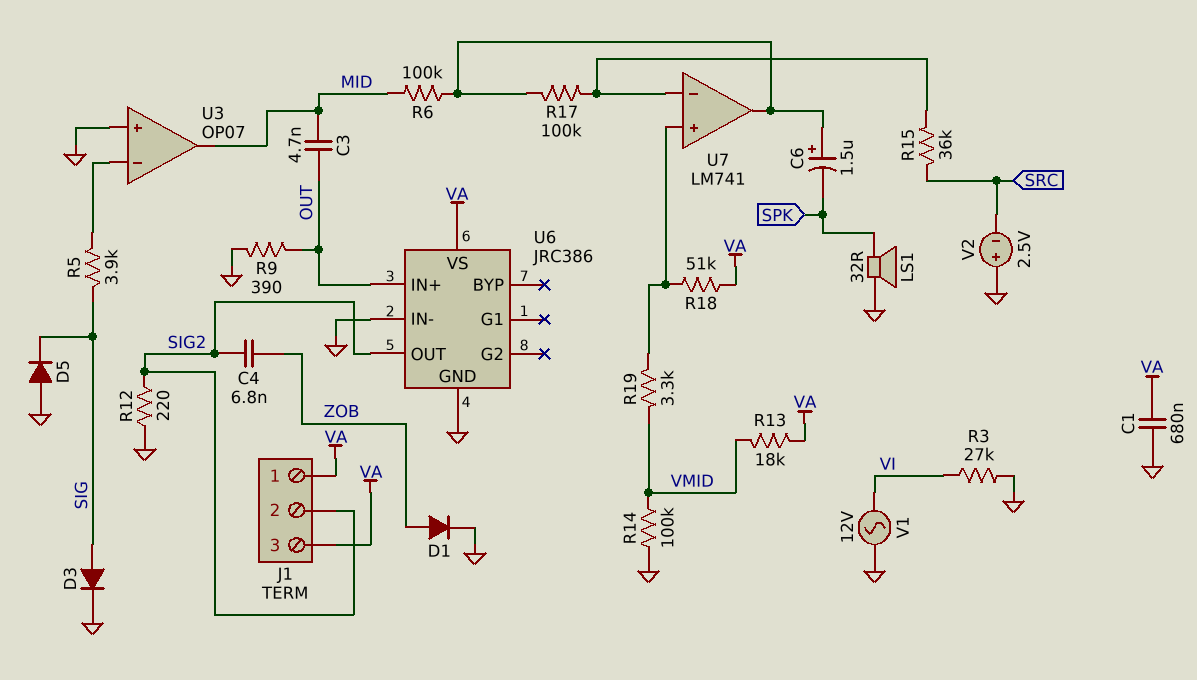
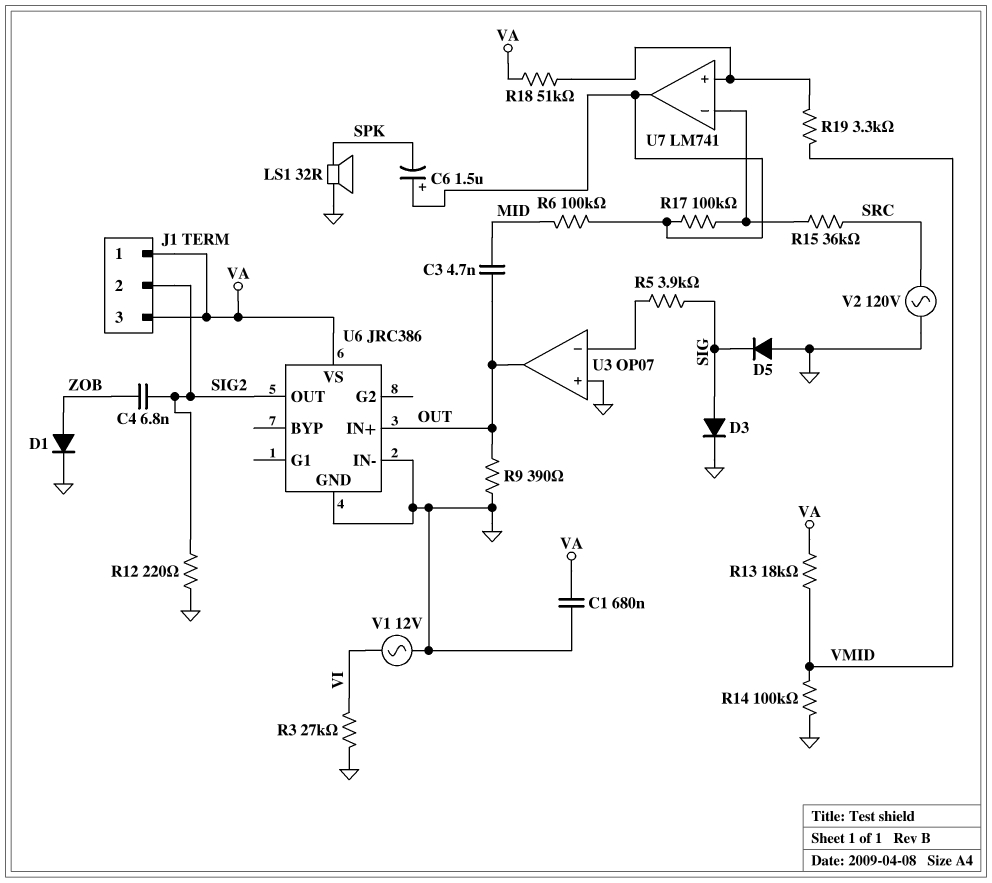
U3 pin out: MID -> OUT
V2: 2.5V (plus GND, minus SRC) -> AC 120V (GND, SRC)

